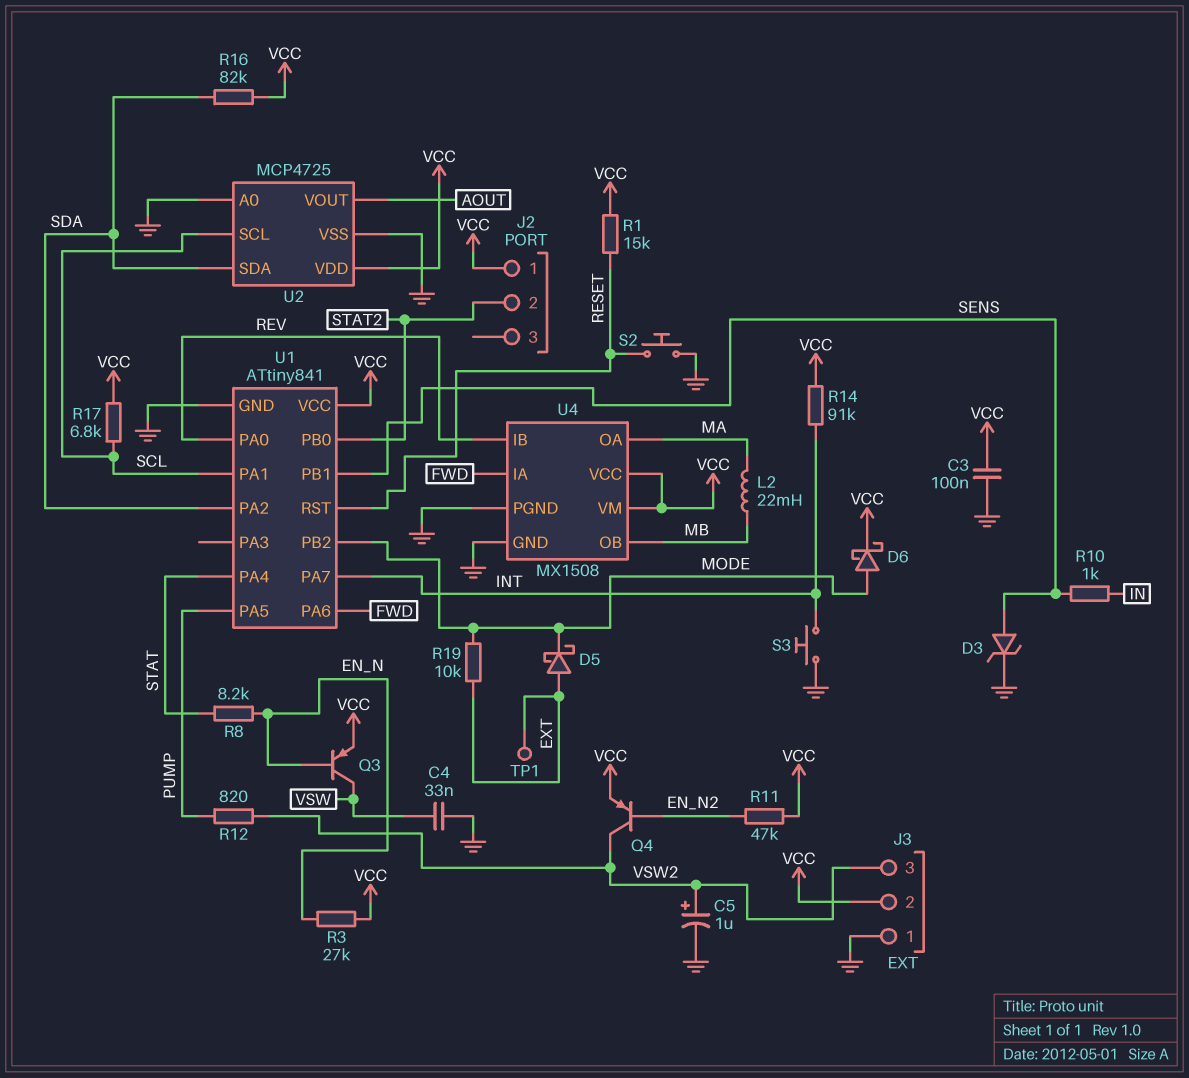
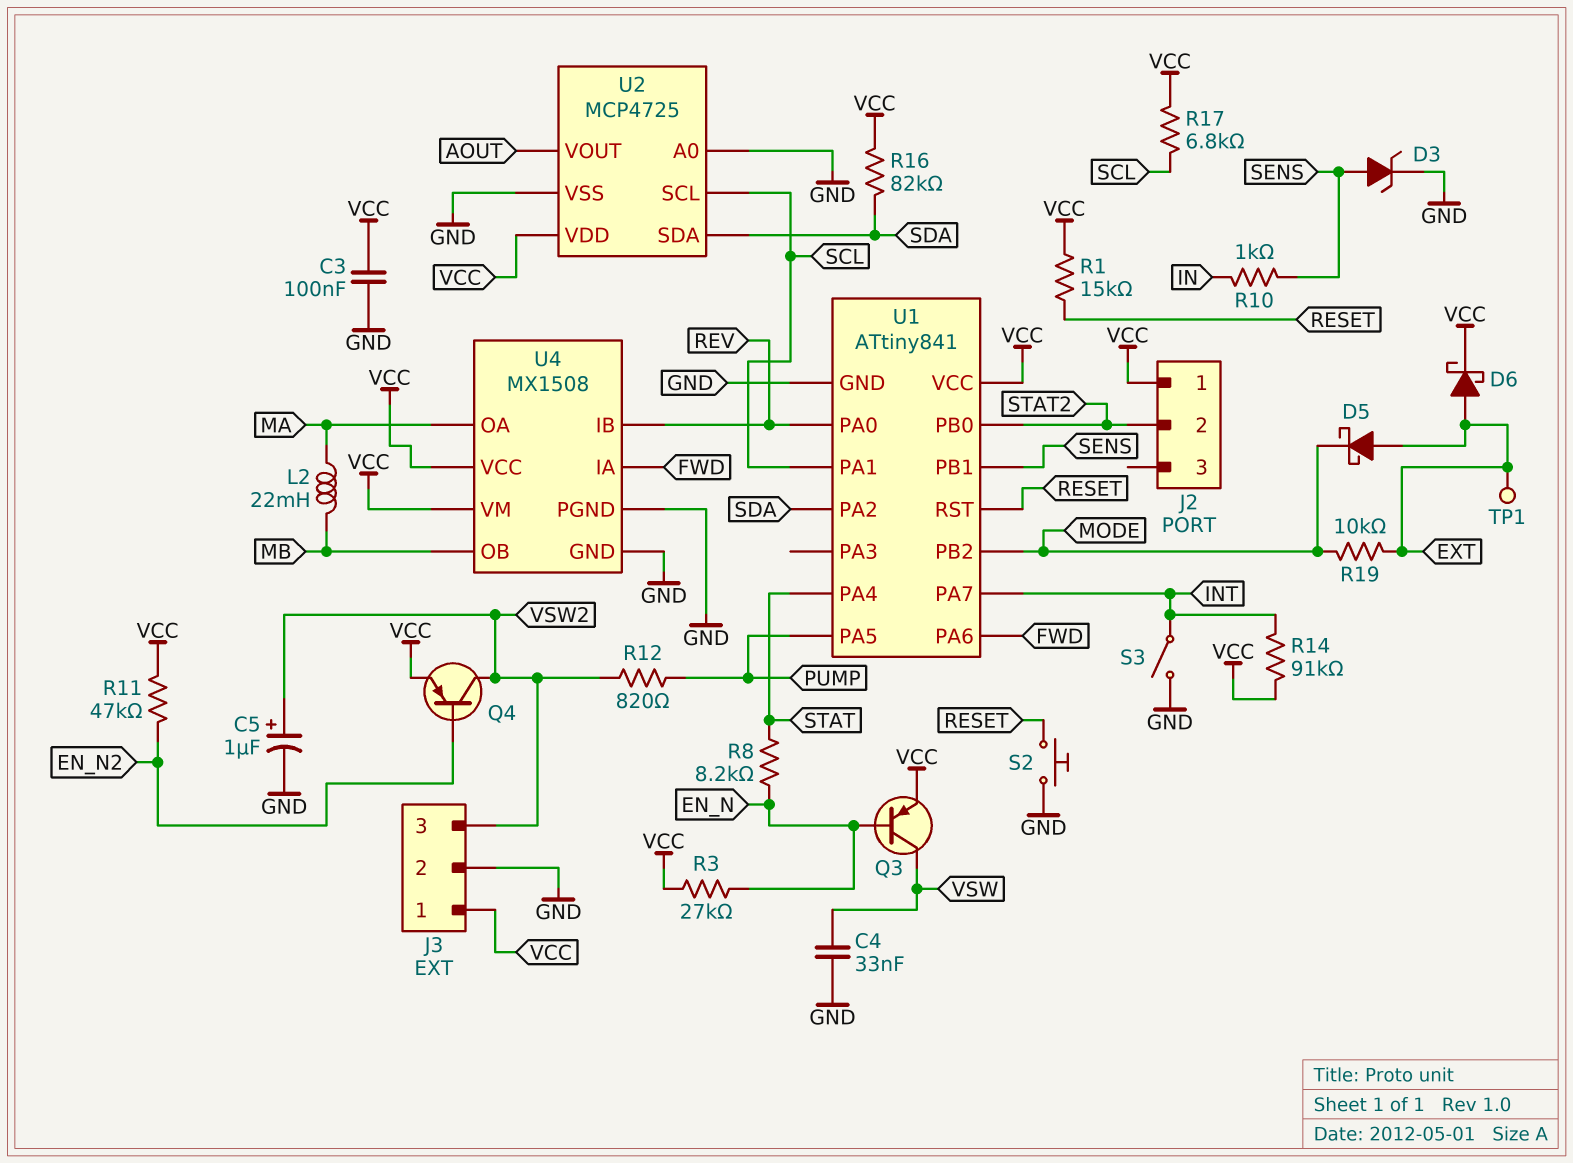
D6: schottky (A MODE, K VCC) -> schottky (A EXT, K VCC)
J3 pin 1: GND -> VCC
J3 pin 2: VCC -> GND
S3: button (GND, INT) -> switch (GND, INT)

